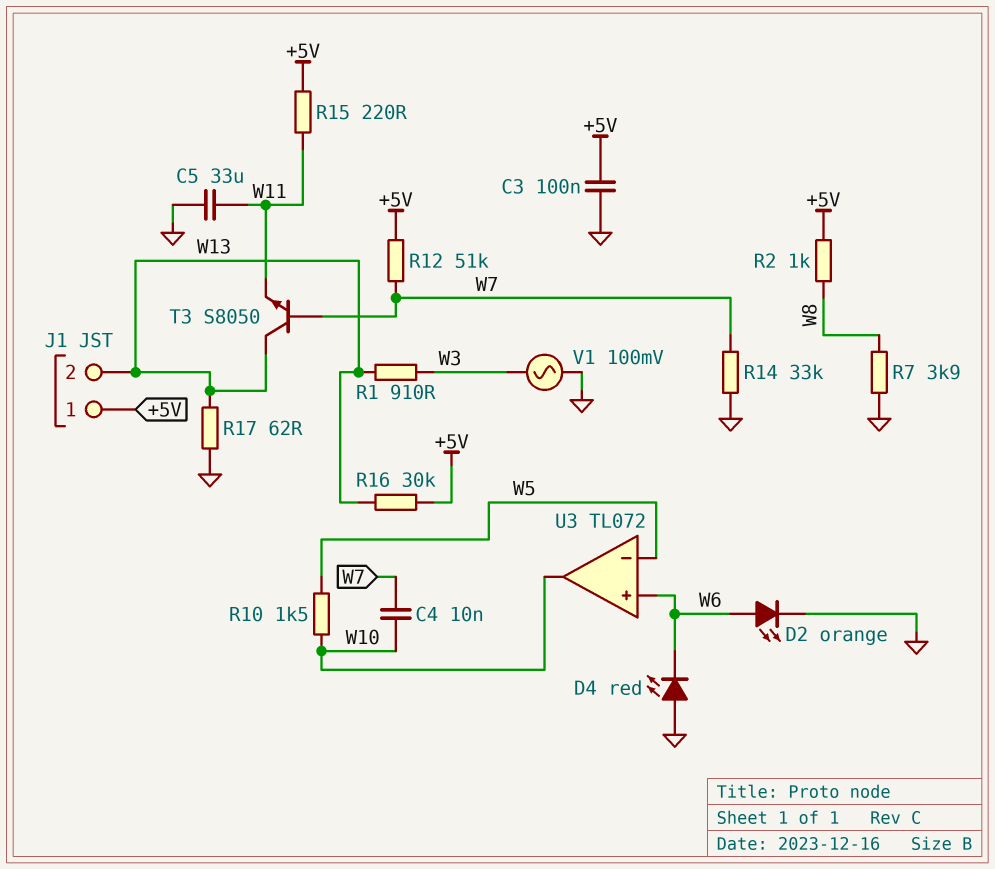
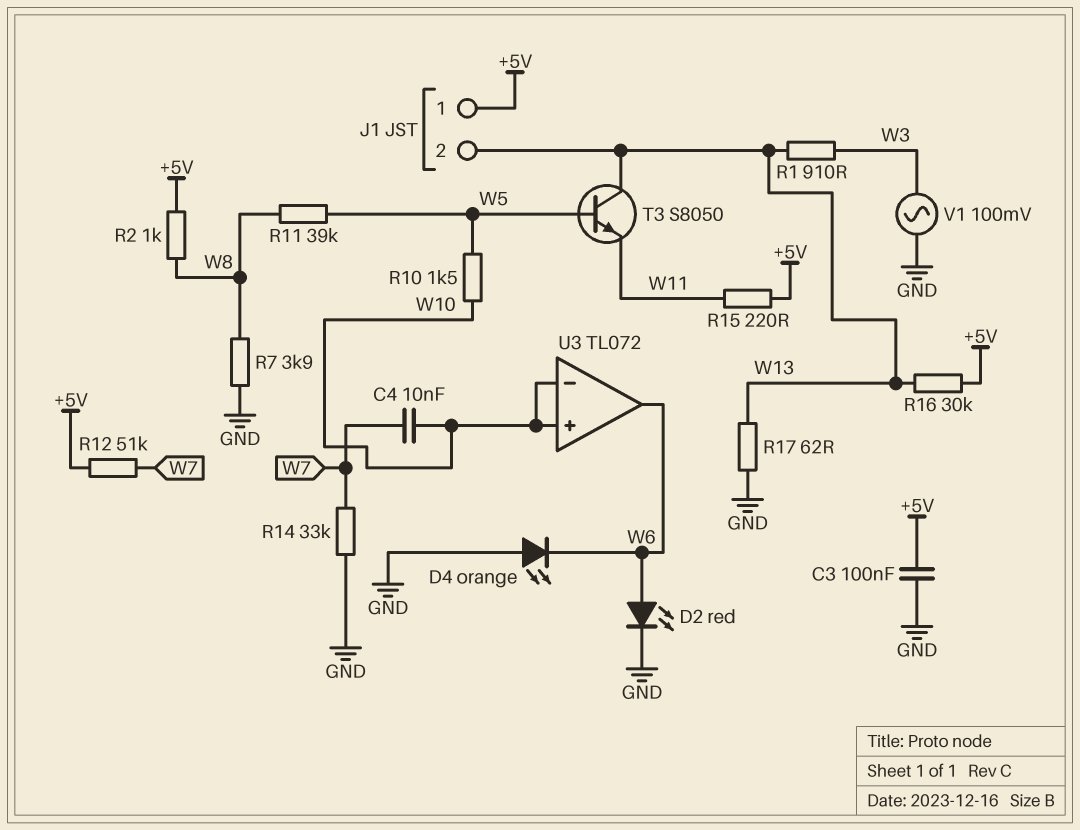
C5: 33uF (GND, W11) -> none
D2: LED orange (A W6, K GND) -> LED red (A W6, K GND)
D4: LED red (A GND, K W6) -> LED orange (A GND, K W6)
R11: none -> 39k (W5, W8)
T3: NPN S8050 (B W7, C W13, E W11) -> NPN S8050 (B W5, C W13, E W11)
U3 pin in+: W6 -> W10
U3 pin in-: W5 -> W10
U3 pin out: W10 -> W6

